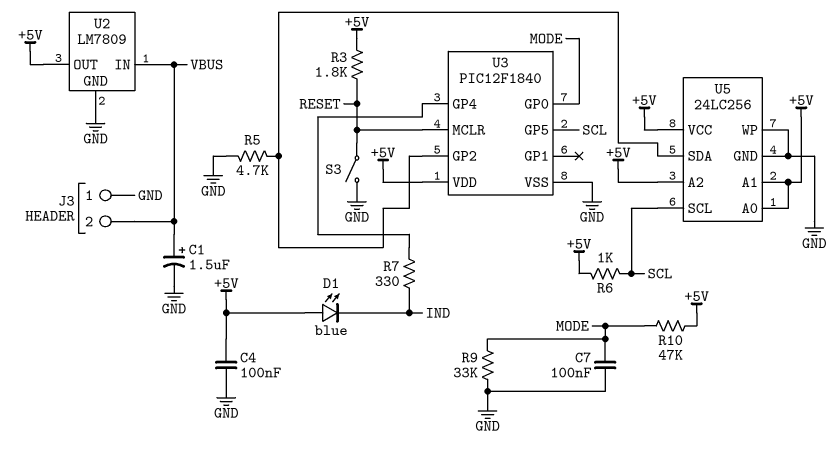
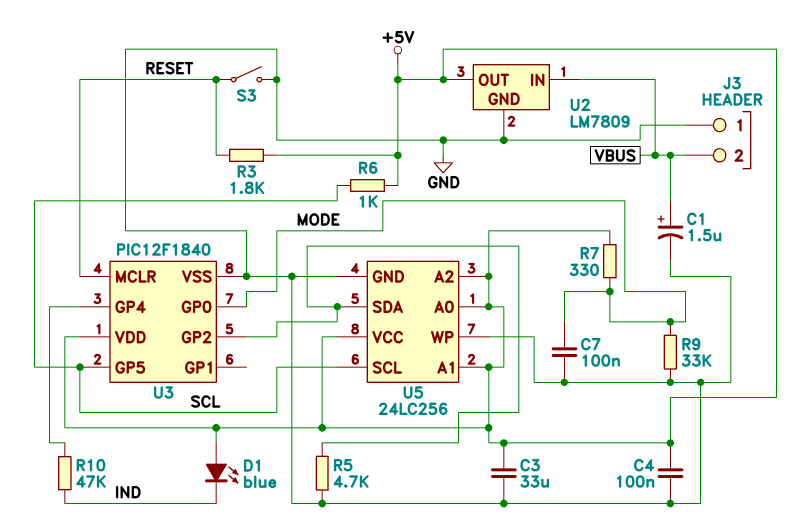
C3: none -> 33uF (+5V, GND)
R7: 330 (IND, U3/GP4) -> 330 (+5V, MODE)
R10: 47k (+5V, MODE) -> 47k (IND, U3/GP4)

